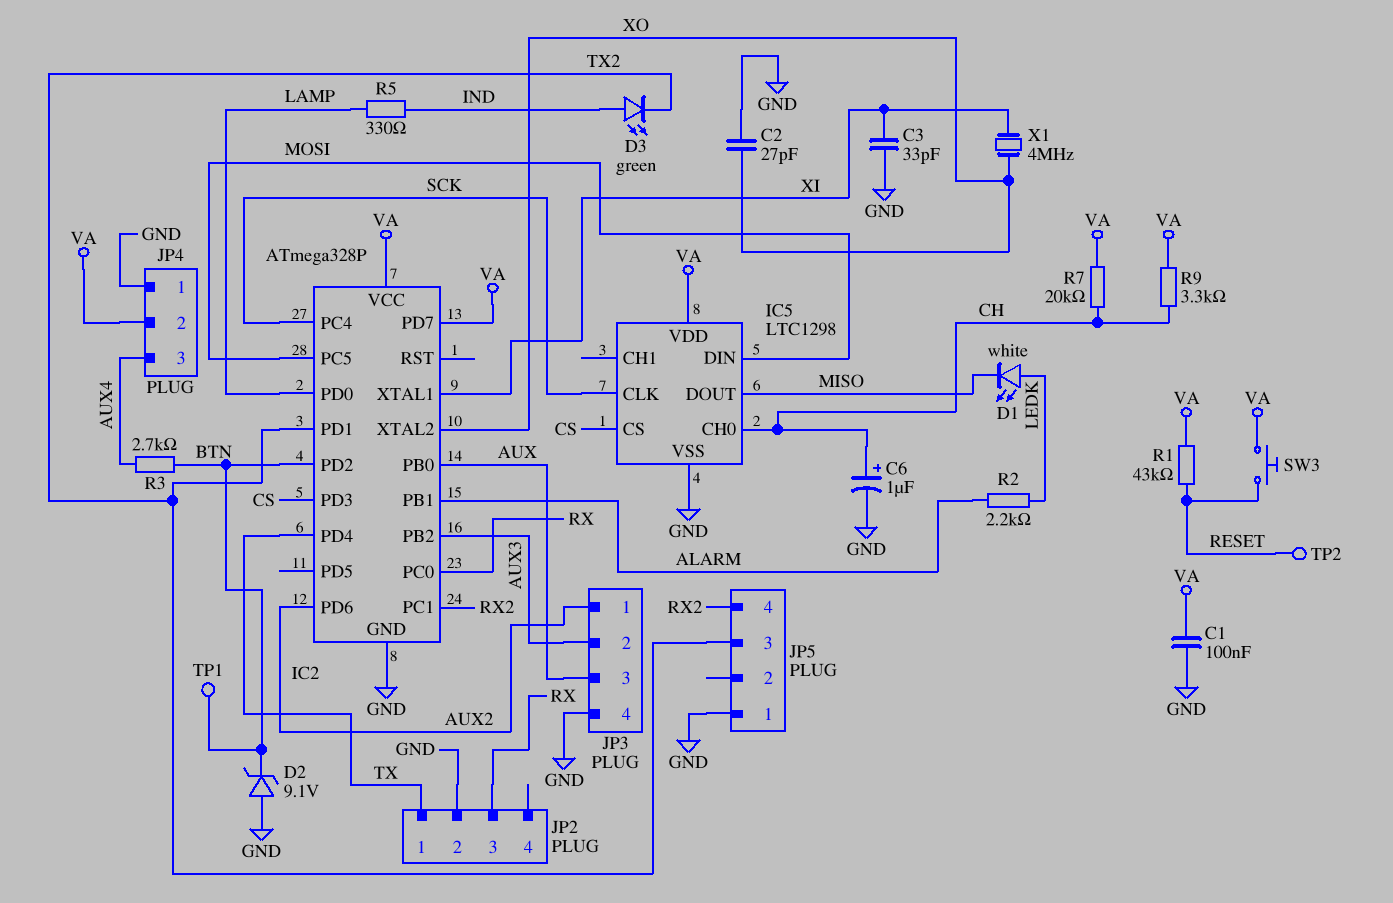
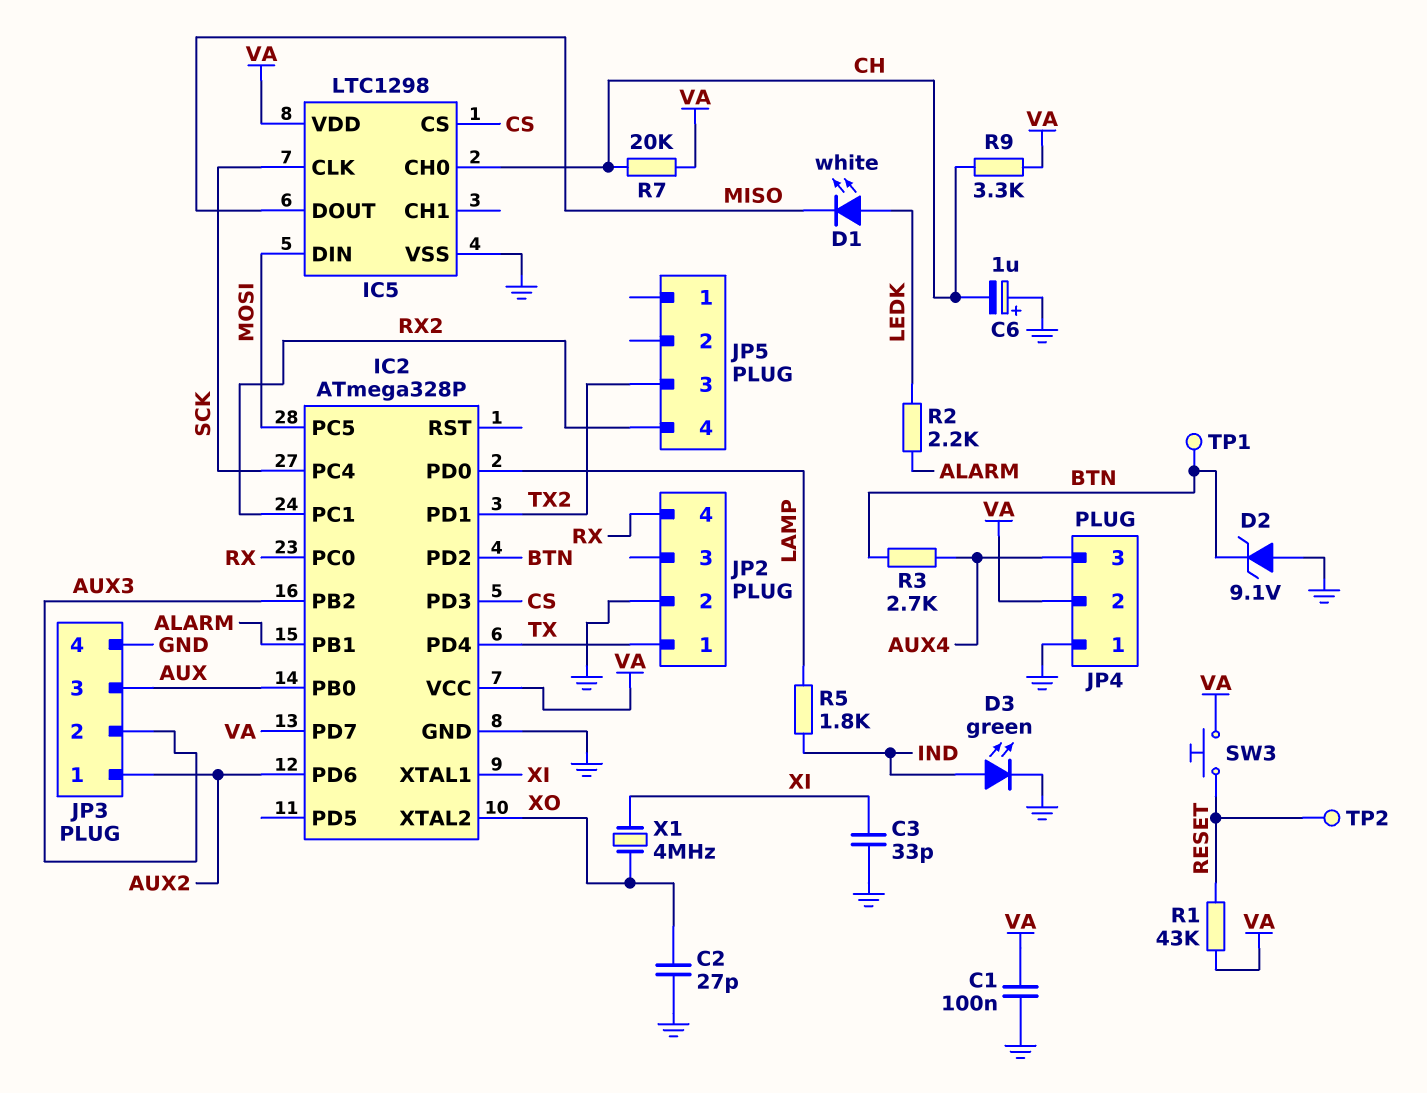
C6: 1uF (plus CH, minus GND) -> 1uF (plus GND, minus CH)
D3: LED green (A IND, K TX2) -> LED green (A IND, K GND)
JP2 pin 3: RX -> none
JP2 pin 4: none -> RX
JP5 pin 1: GND -> none
R5: 330 (IND, LAMP) -> 1.8k (IND, LAMP)

